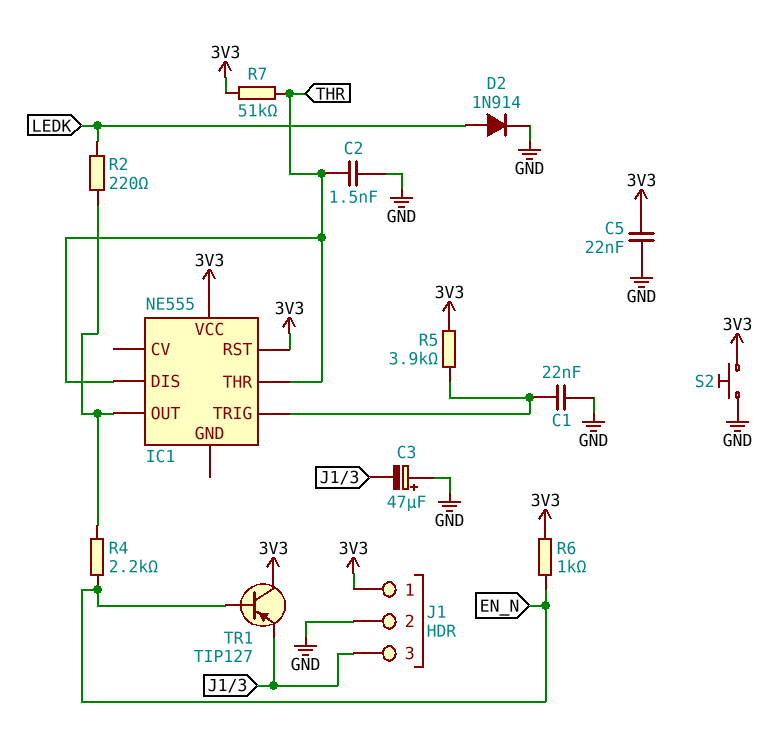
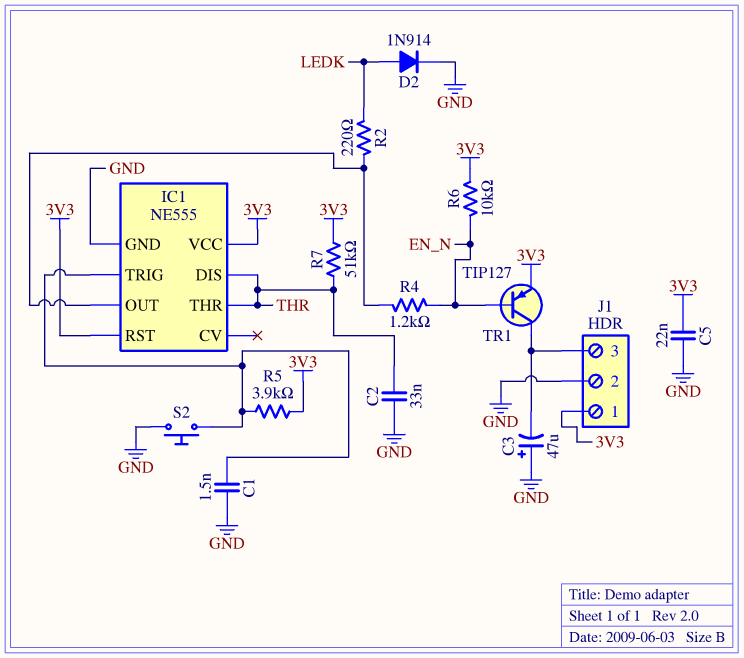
C1: 22nF (GND, IC1/TRIG) -> 1.5nF (GND, IC1/TRIG)
C2: 1.5nF (GND, THR) -> 33nF (GND, THR)
IC1 pin GND: none -> GND
R4: 2.2k (EN_N, IC1/OUT) -> 1.2k (EN_N, IC1/OUT)
R6: 1k (3V3, EN_N) -> 10k (3V3, EN_N)
S2: button (3V3, GND) -> button (GND, IC1/TRIG)
TR1: PNP TIP127 (B EN_N, C 3V3, E J1/3) -> PNP TIP127 (B EN_N, C J1/3, E 3V3)

